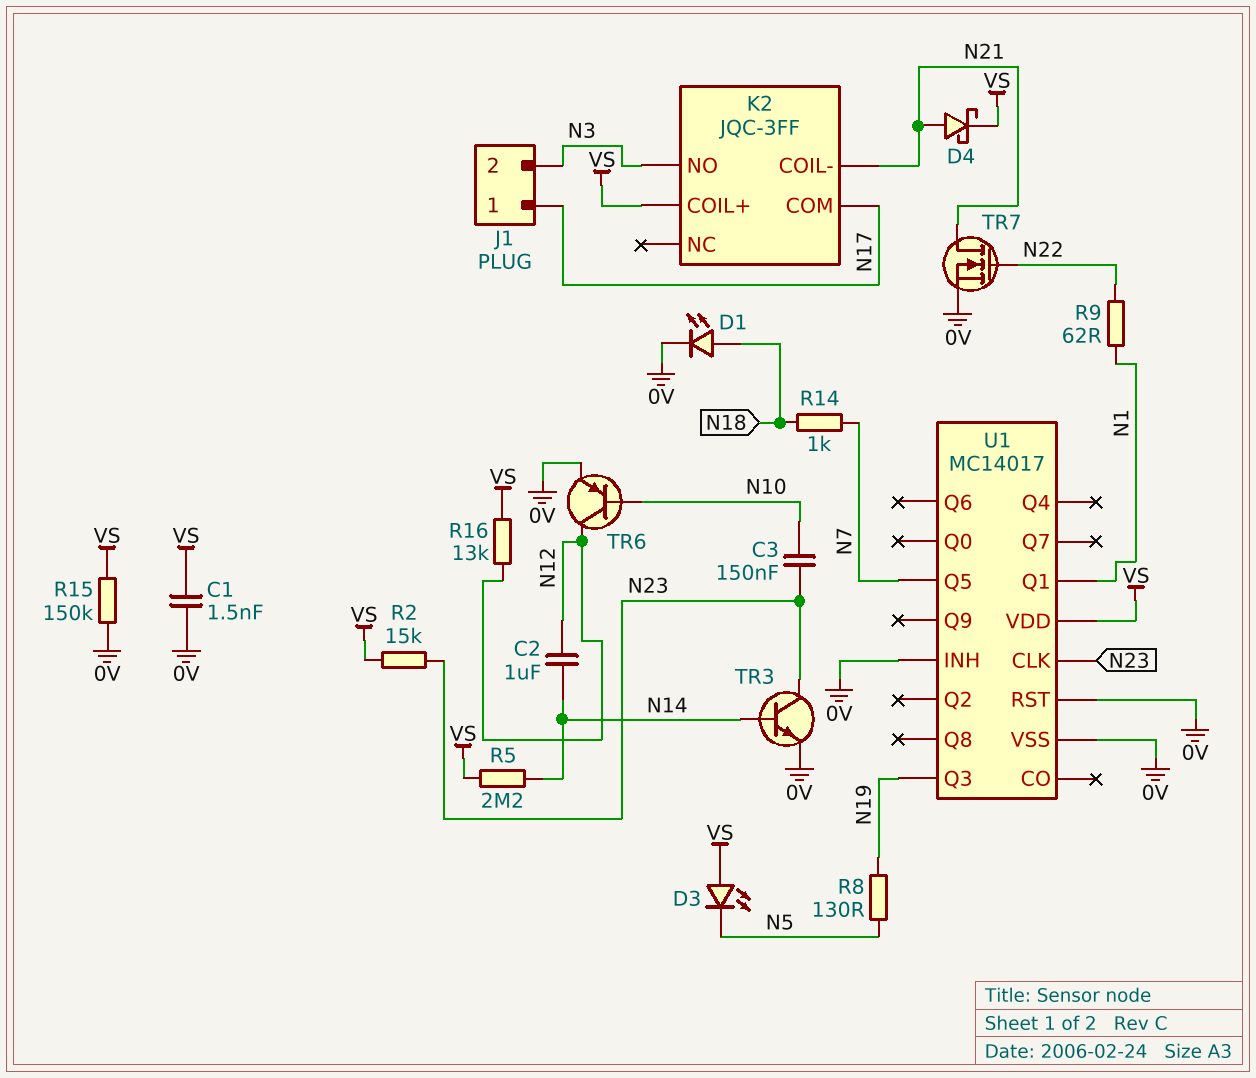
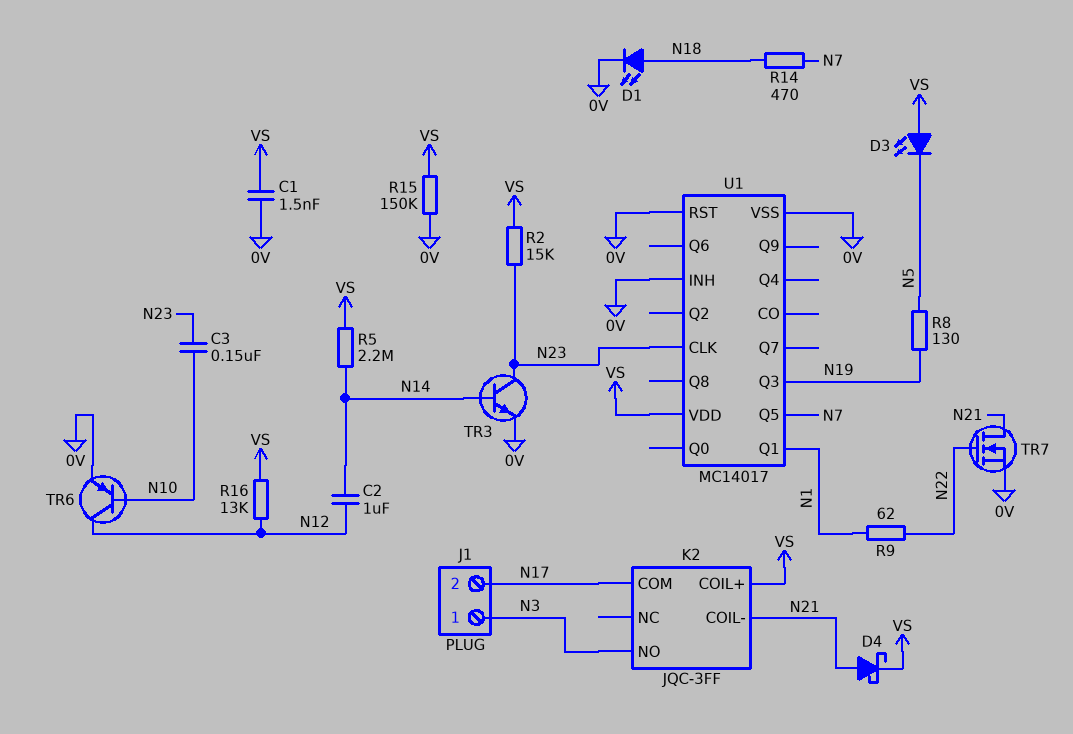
J1 pin 1: N17 -> N3
J1 pin 2: N3 -> N17
R14: 1k (N7, N18) -> 470 (N7, N18)

